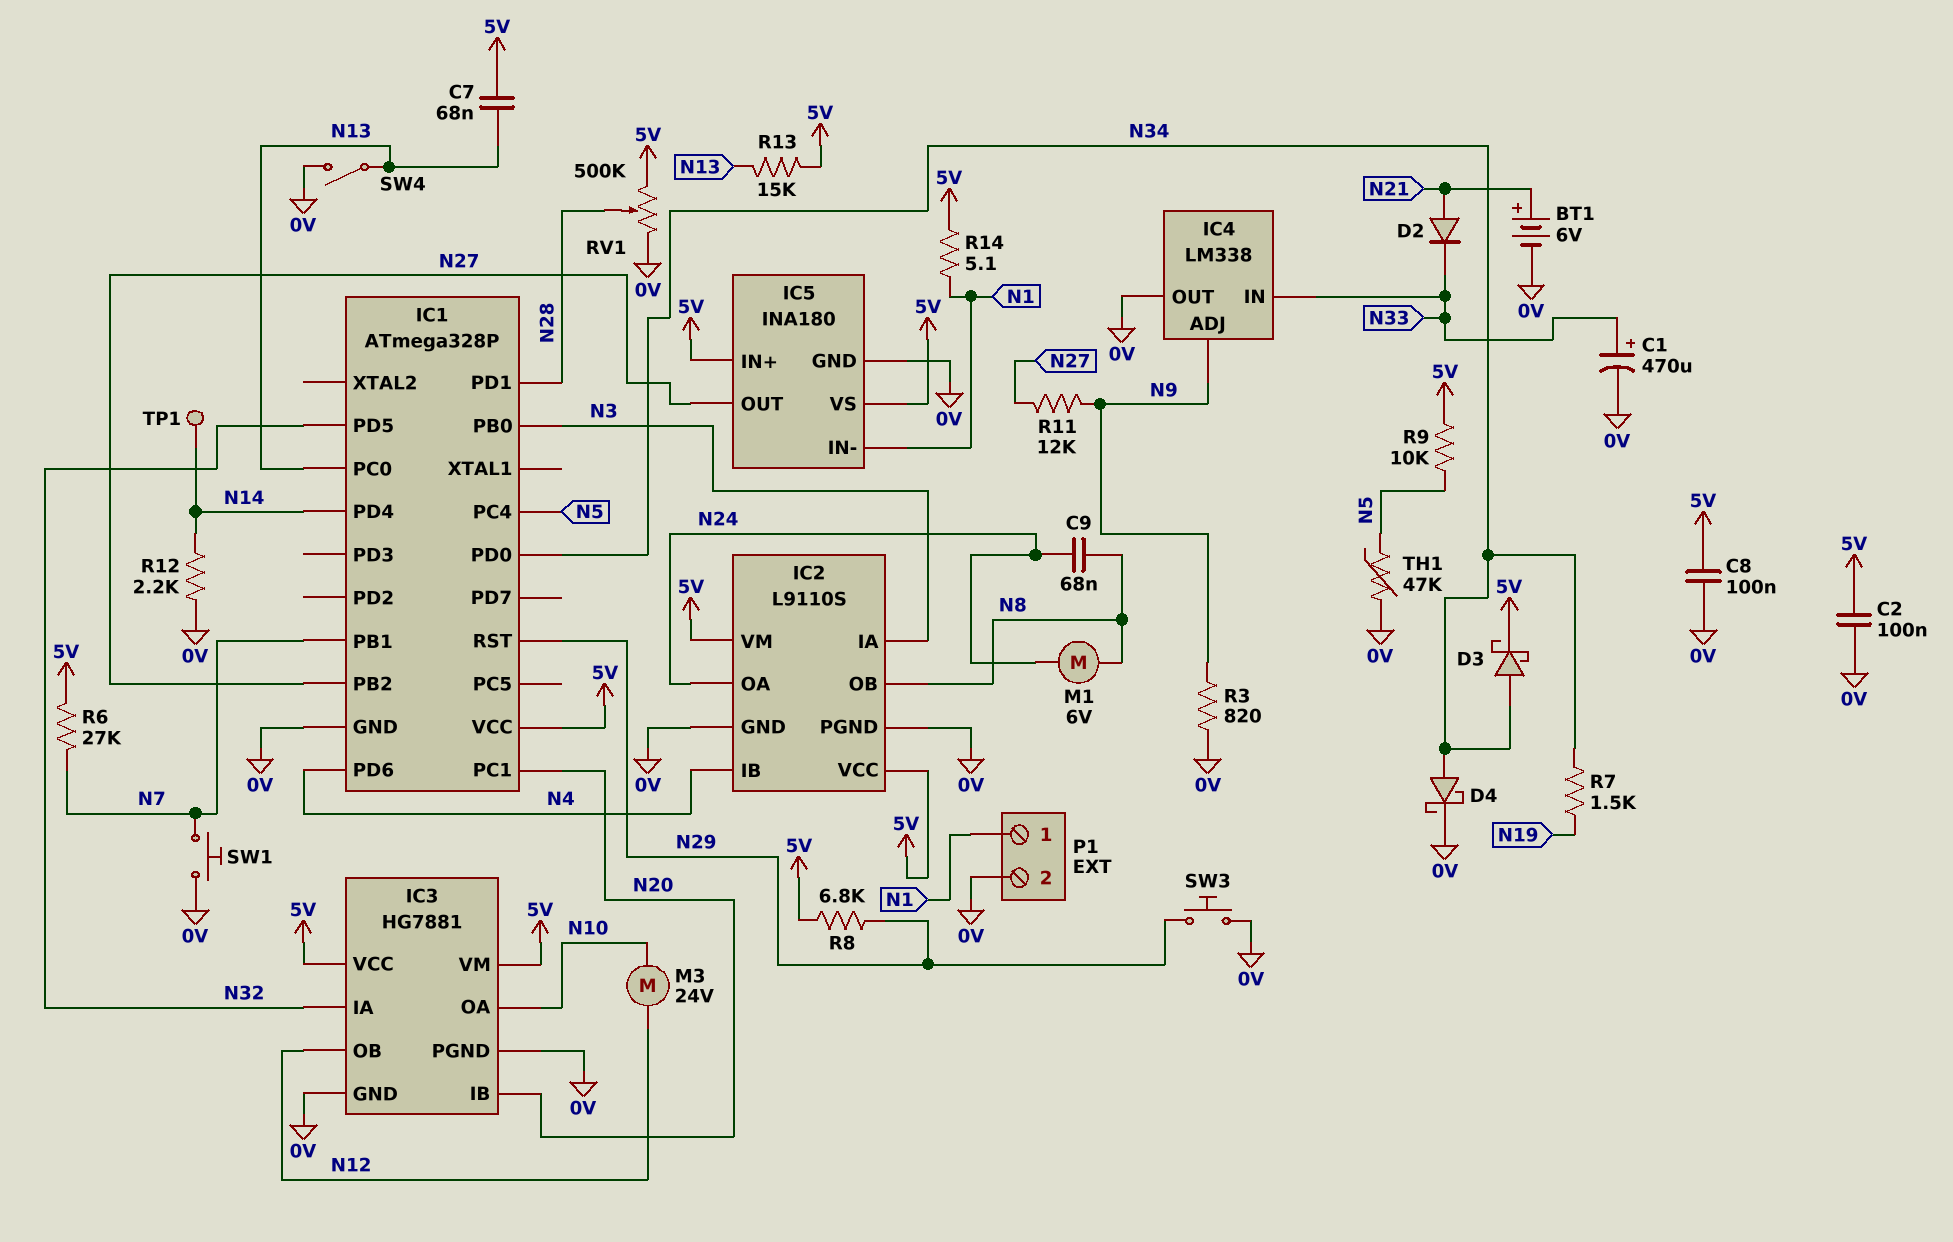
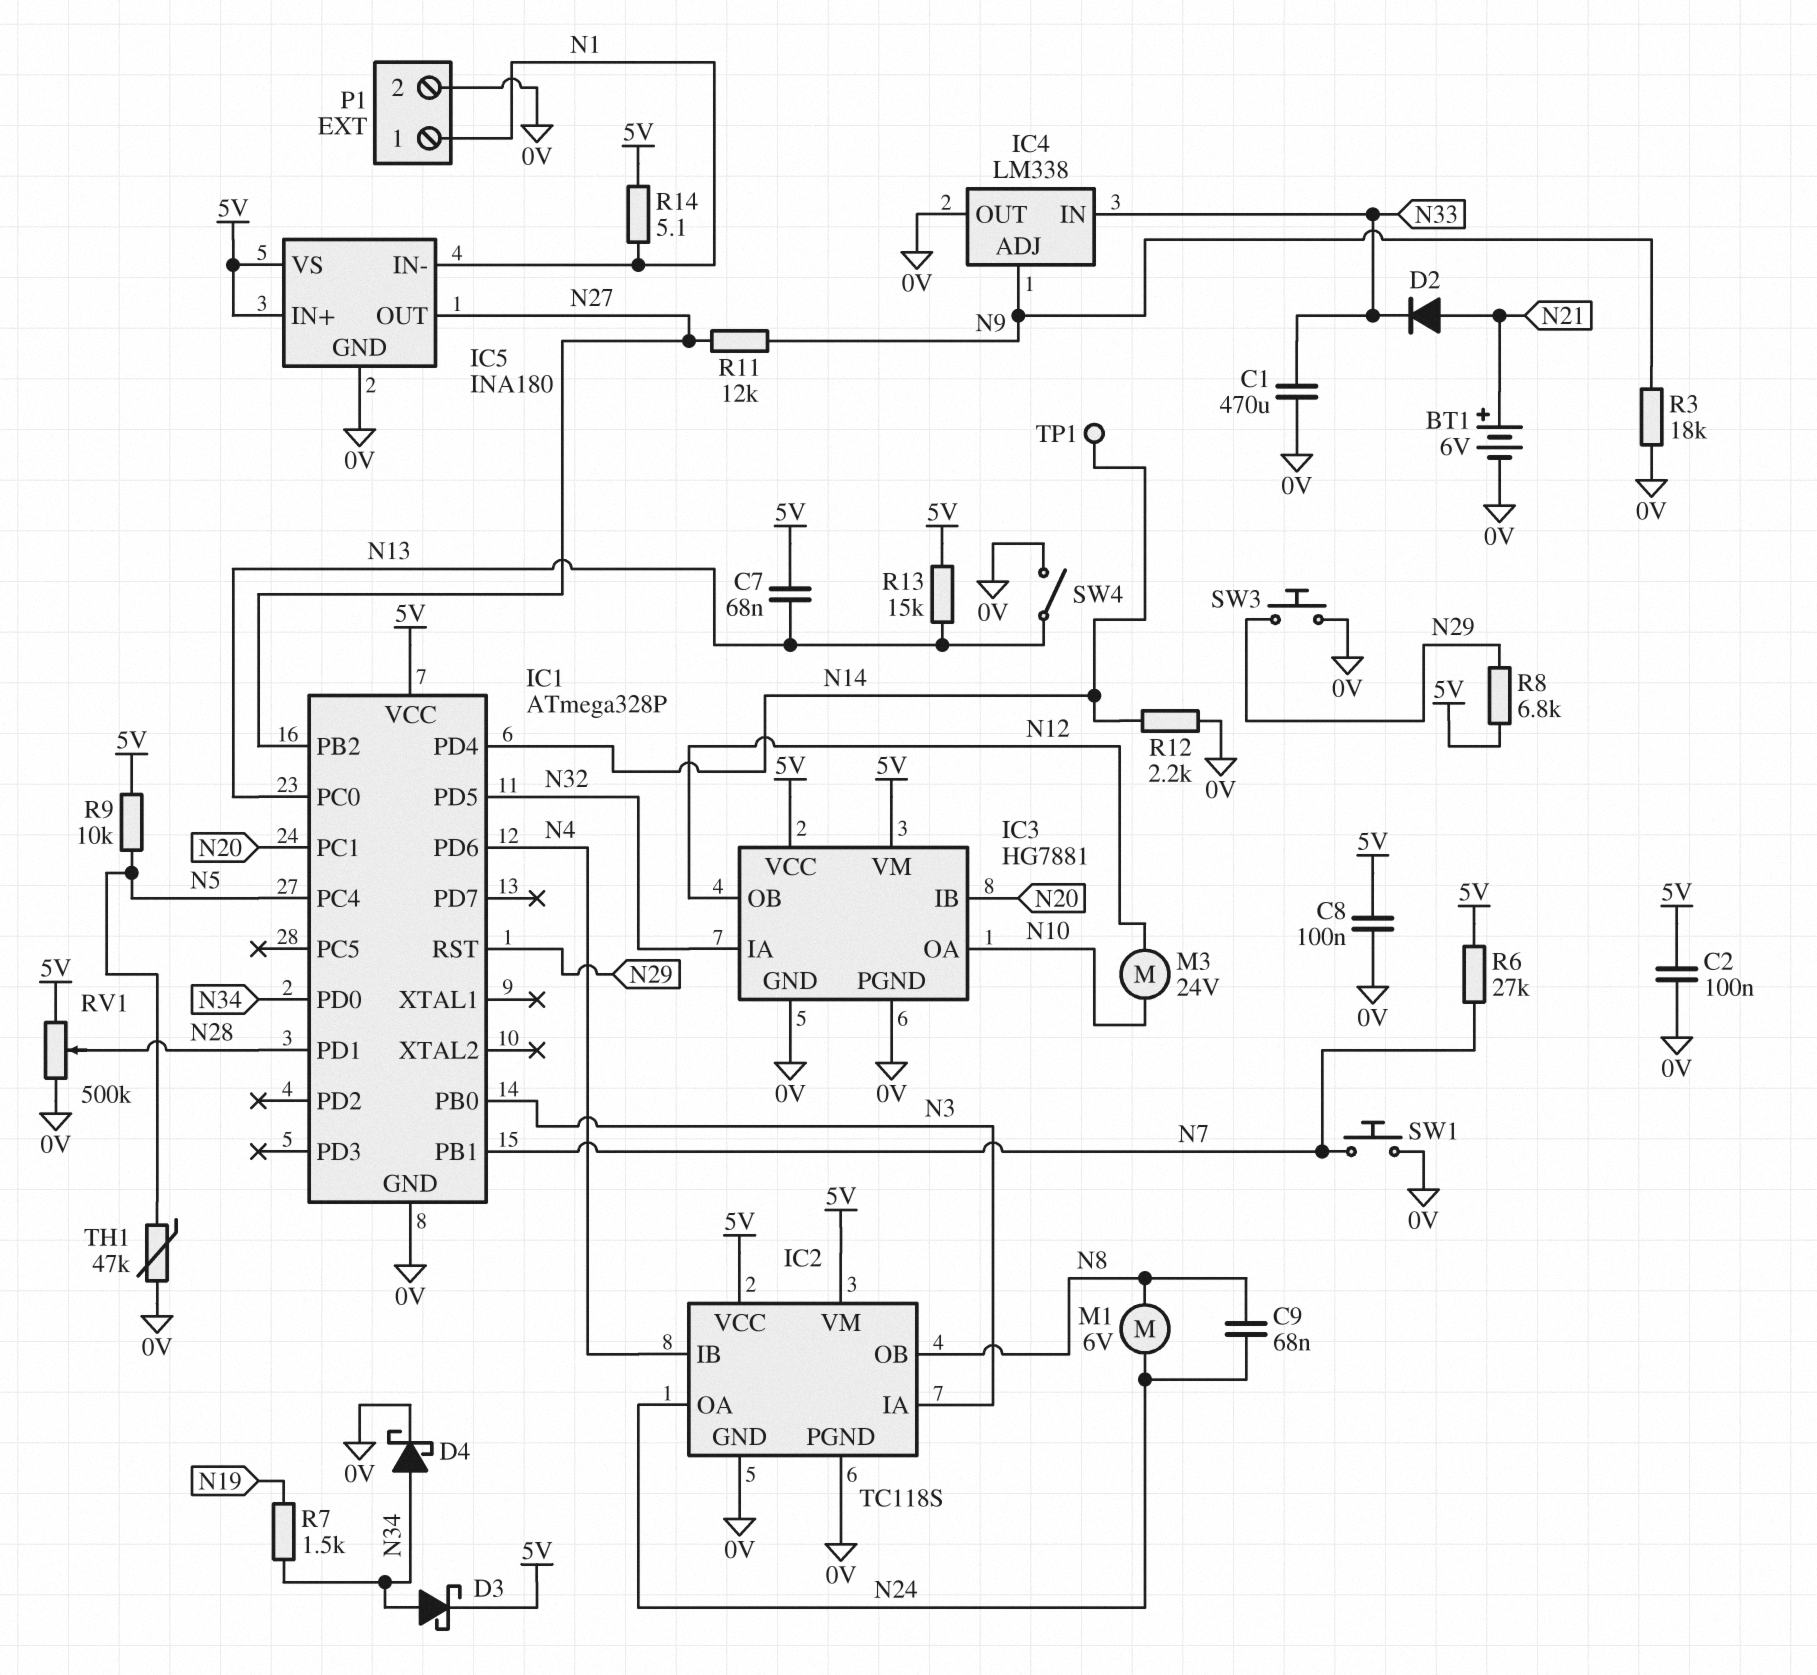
C1: 470uF (plus N33, minus 0V) -> 470uF (0V, N33)
IC2: L9110S -> TC118S
R3: 820 (0V, N9) -> 18k (0V, N9)

